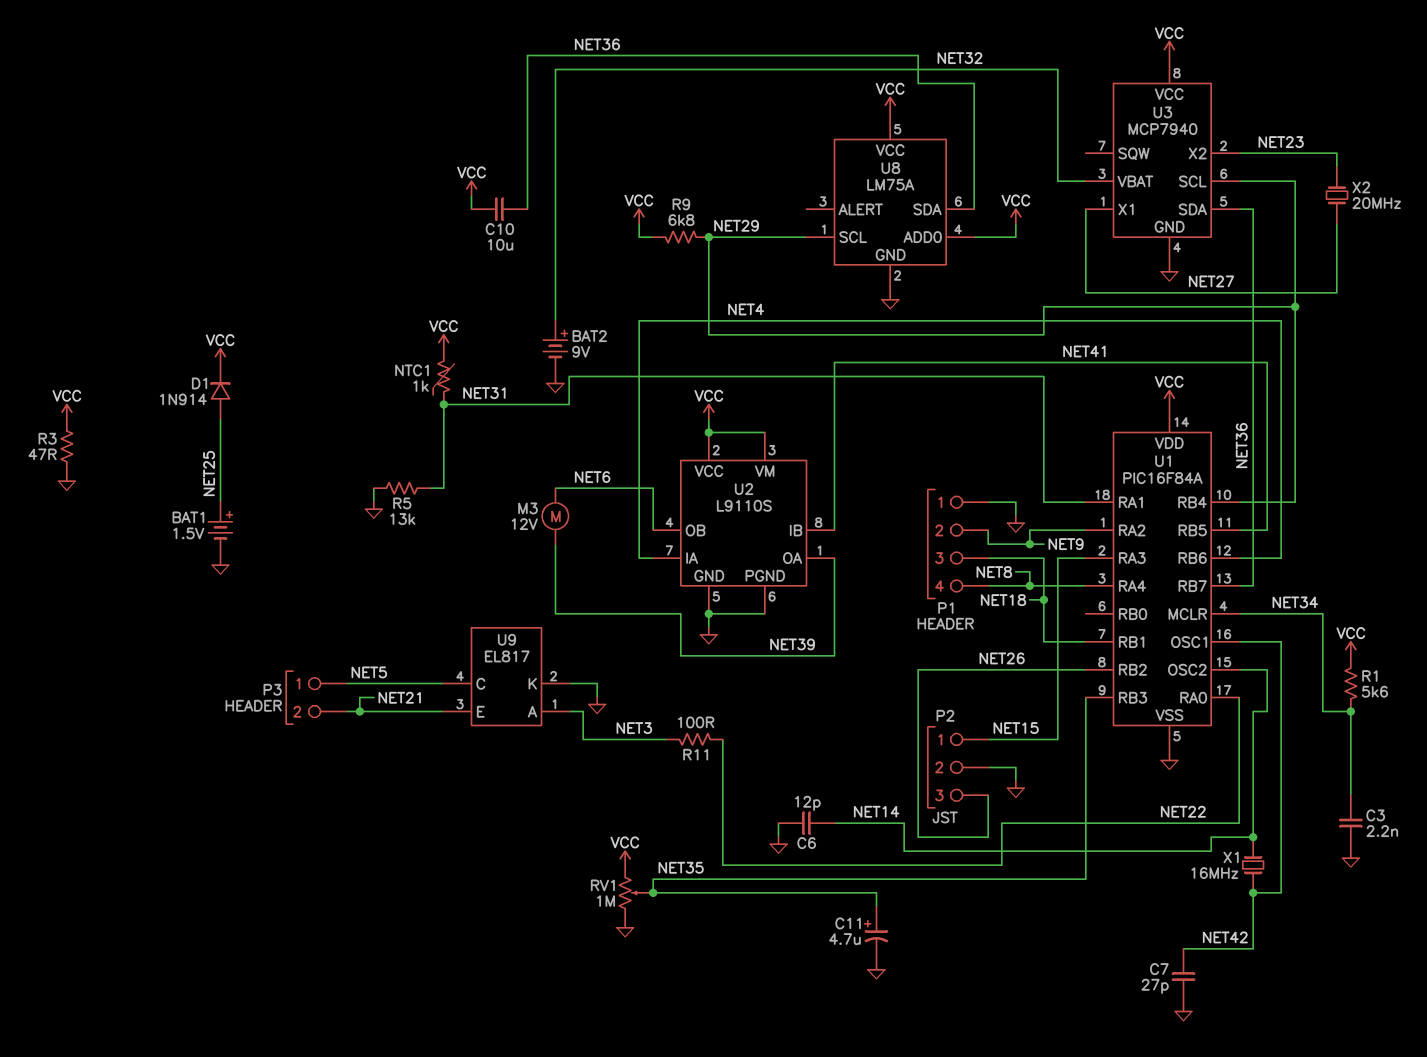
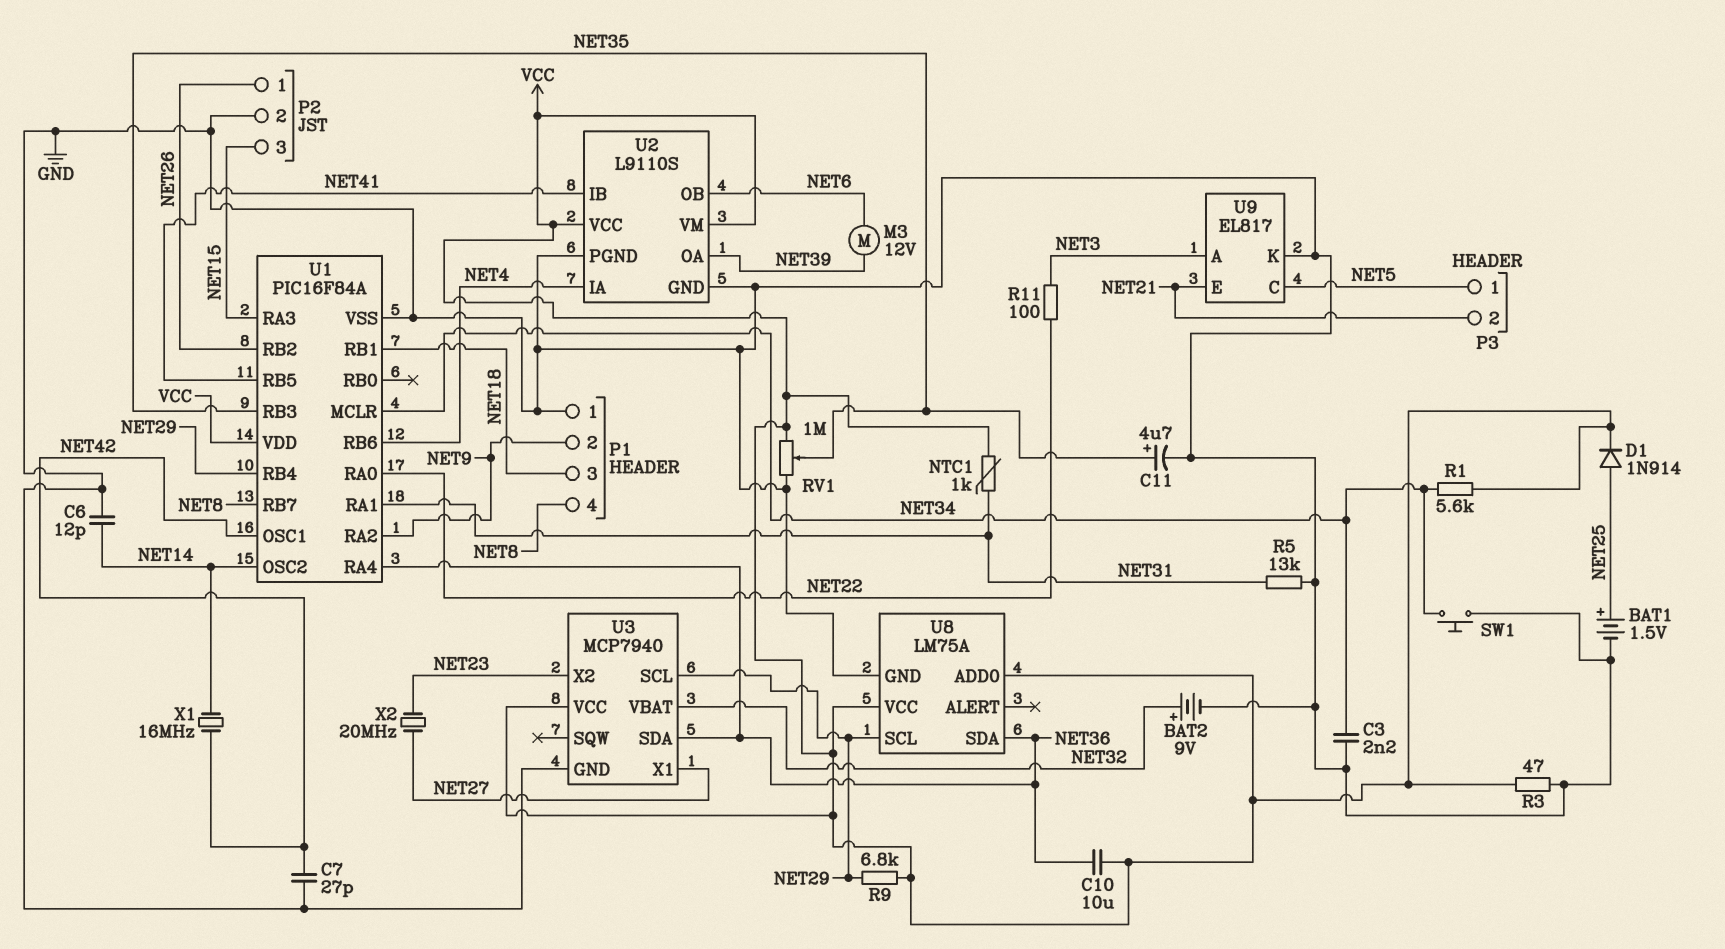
P2 pin 1: NET15 -> NET26
P2 pin 3: NET26 -> NET15
SW1: none -> button (GND, NET34)
U1 pin RA4: NET8 -> NET36
U1 pin RB7: NET36 -> NET8

